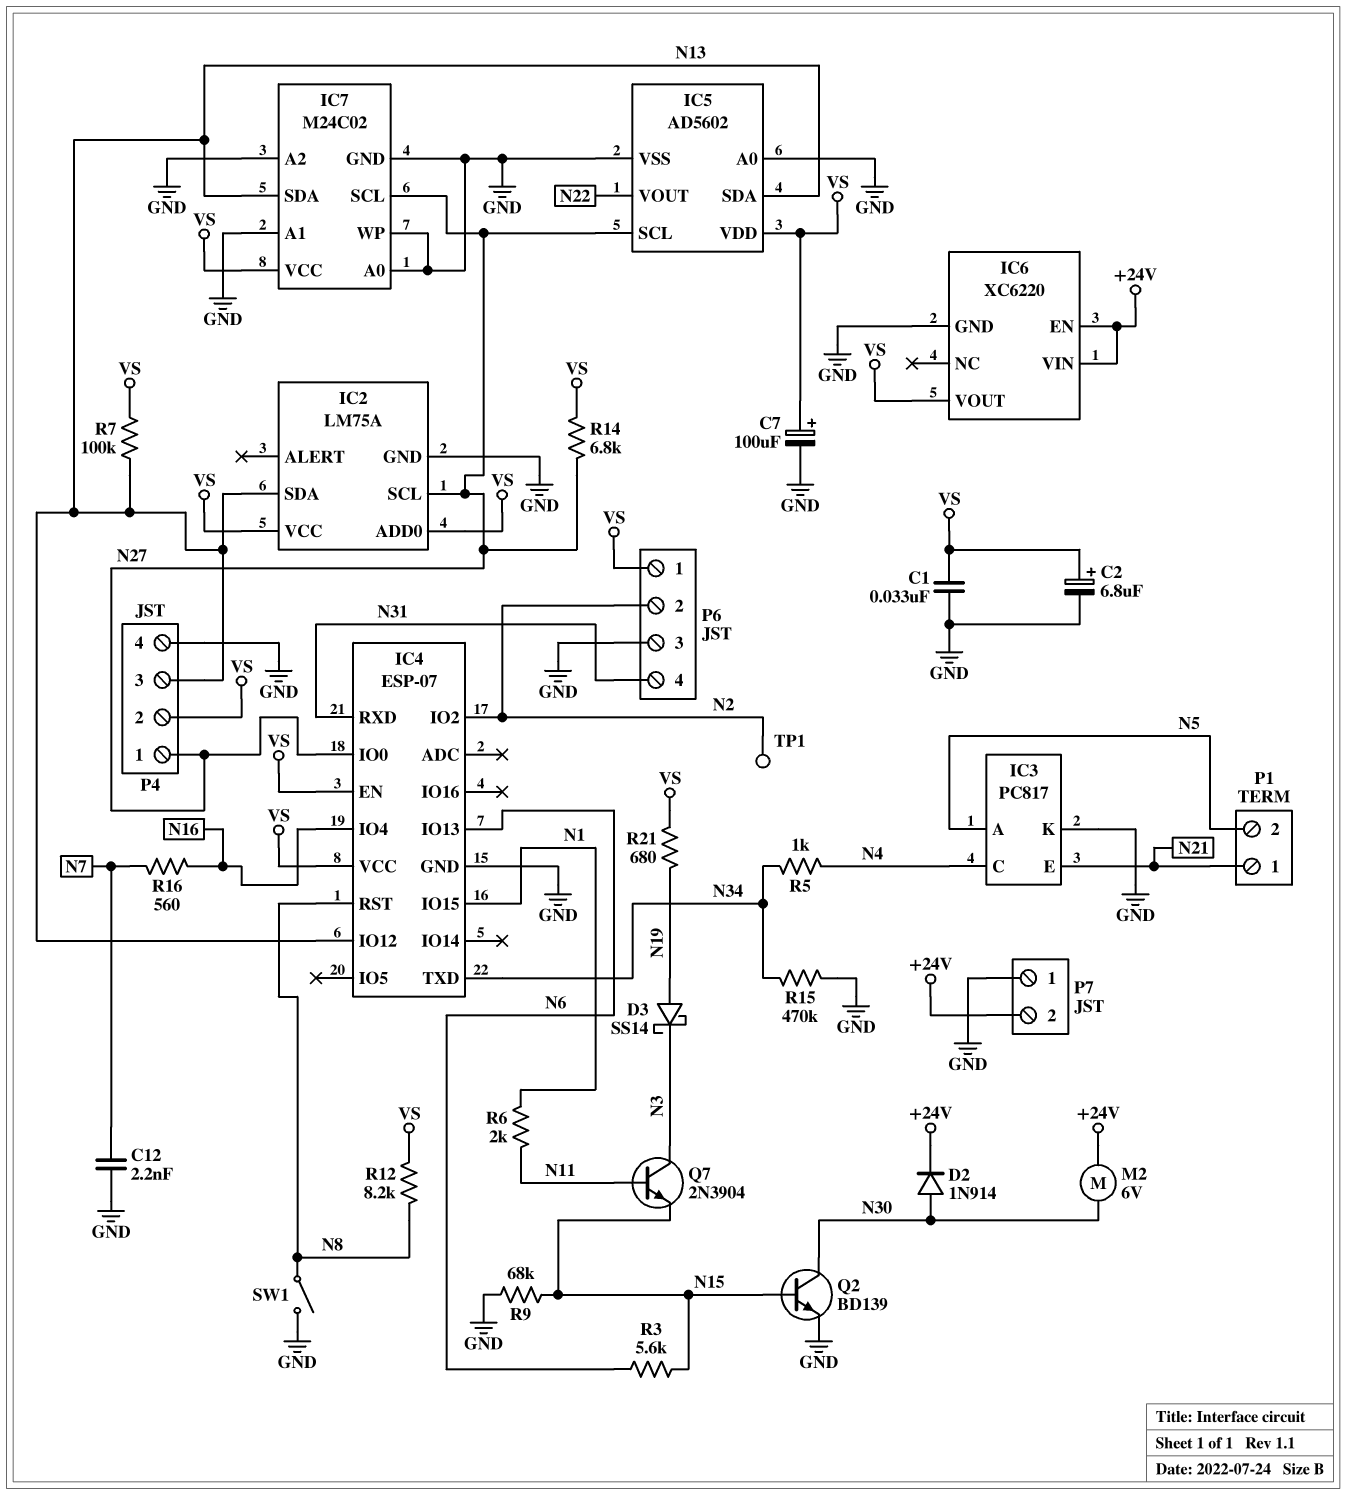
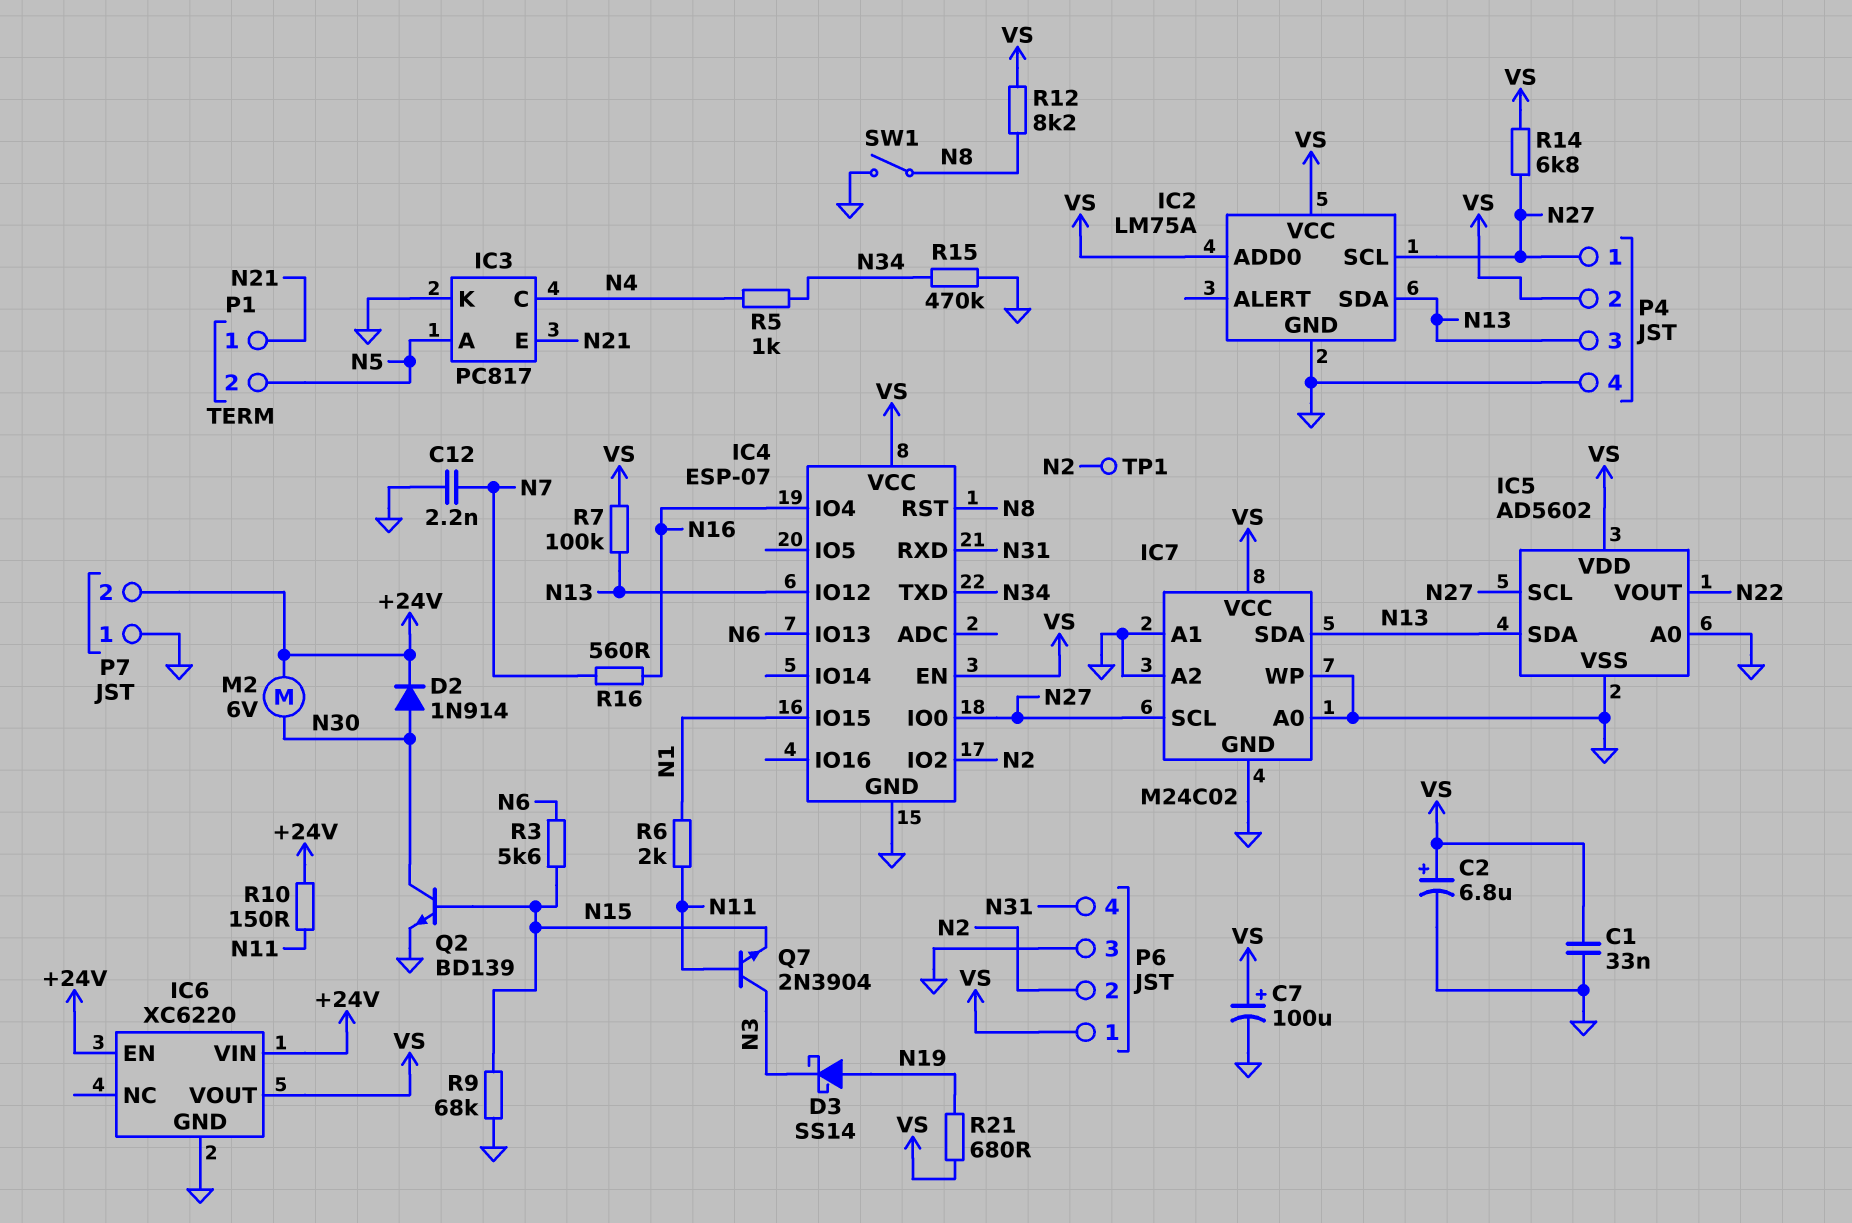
R10: none -> 150 (+24V, N11)

